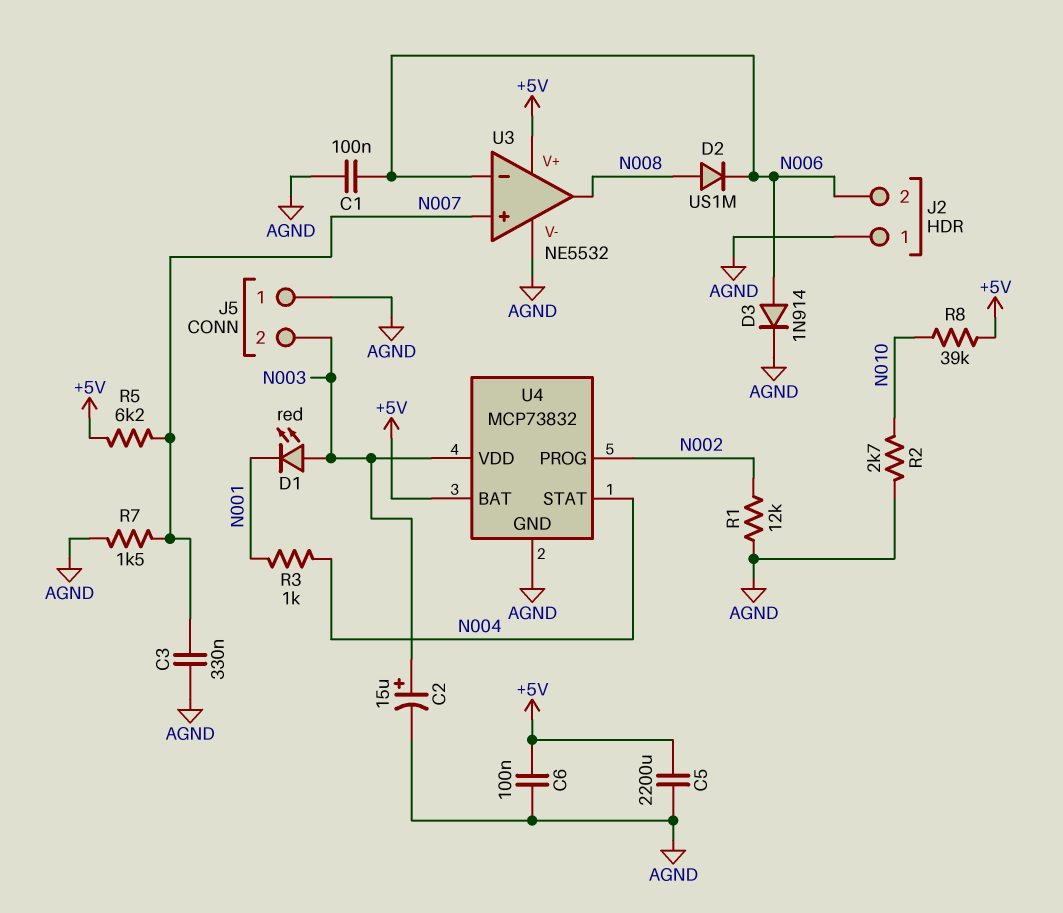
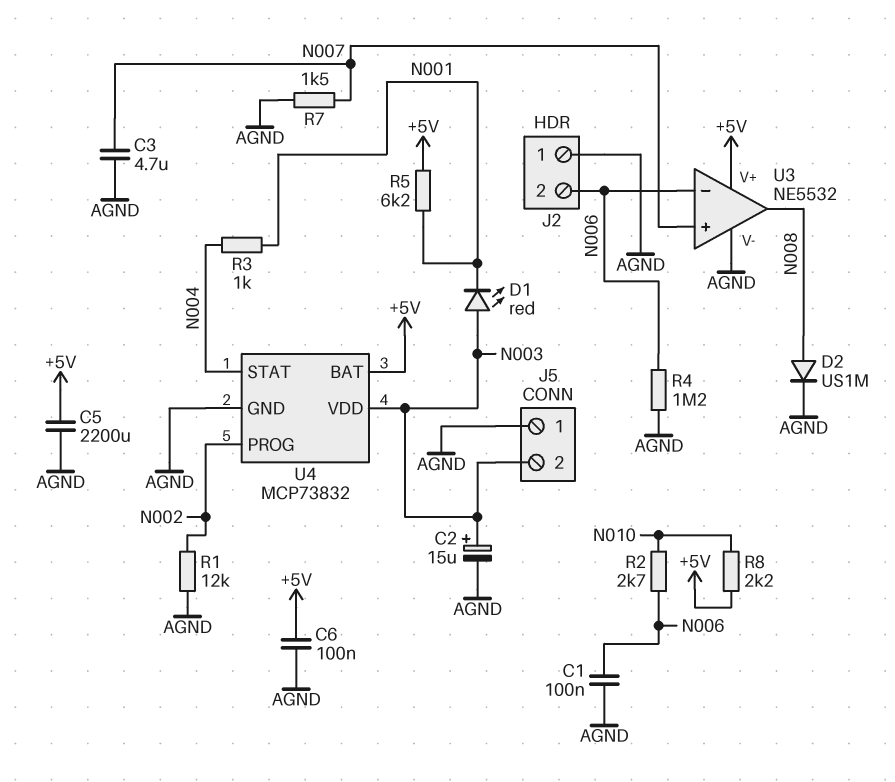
C3: 330nF (AGND, N007) -> 4.7uF (AGND, N007)
D2: diode US1M (A N008, K N006) -> diode US1M (A N008, K AGND)
D3: diode 1N914 (A N006, K AGND) -> none
R2: 2.7k (AGND, N010) -> 2.7k (N006, N010)
R4: none -> 1.2M (AGND, N006)
R5: 6.2k (+5V, N007) -> 6.2k (+5V, N001)
R8: 39k (+5V, N010) -> 2.2k (+5V, N010)

